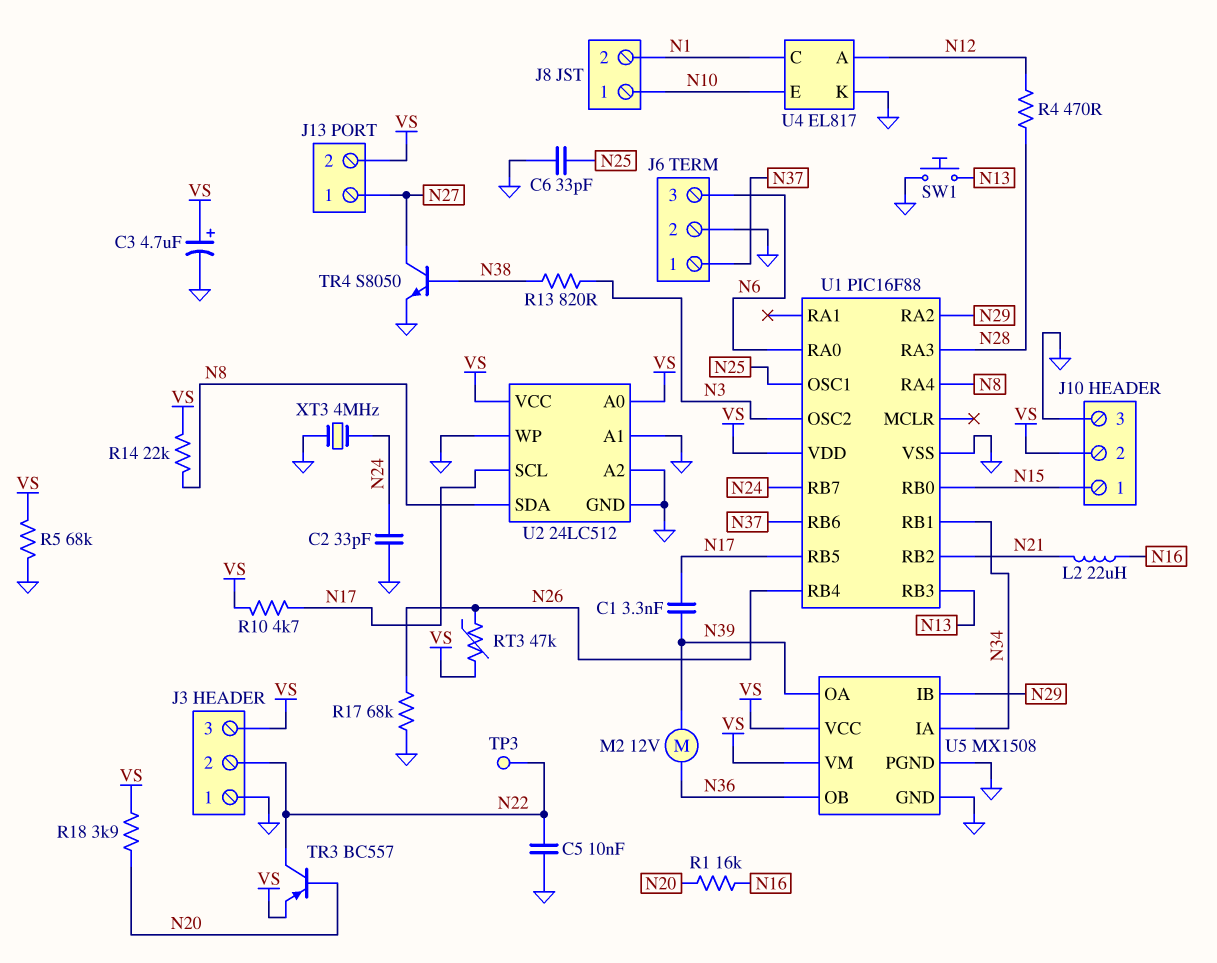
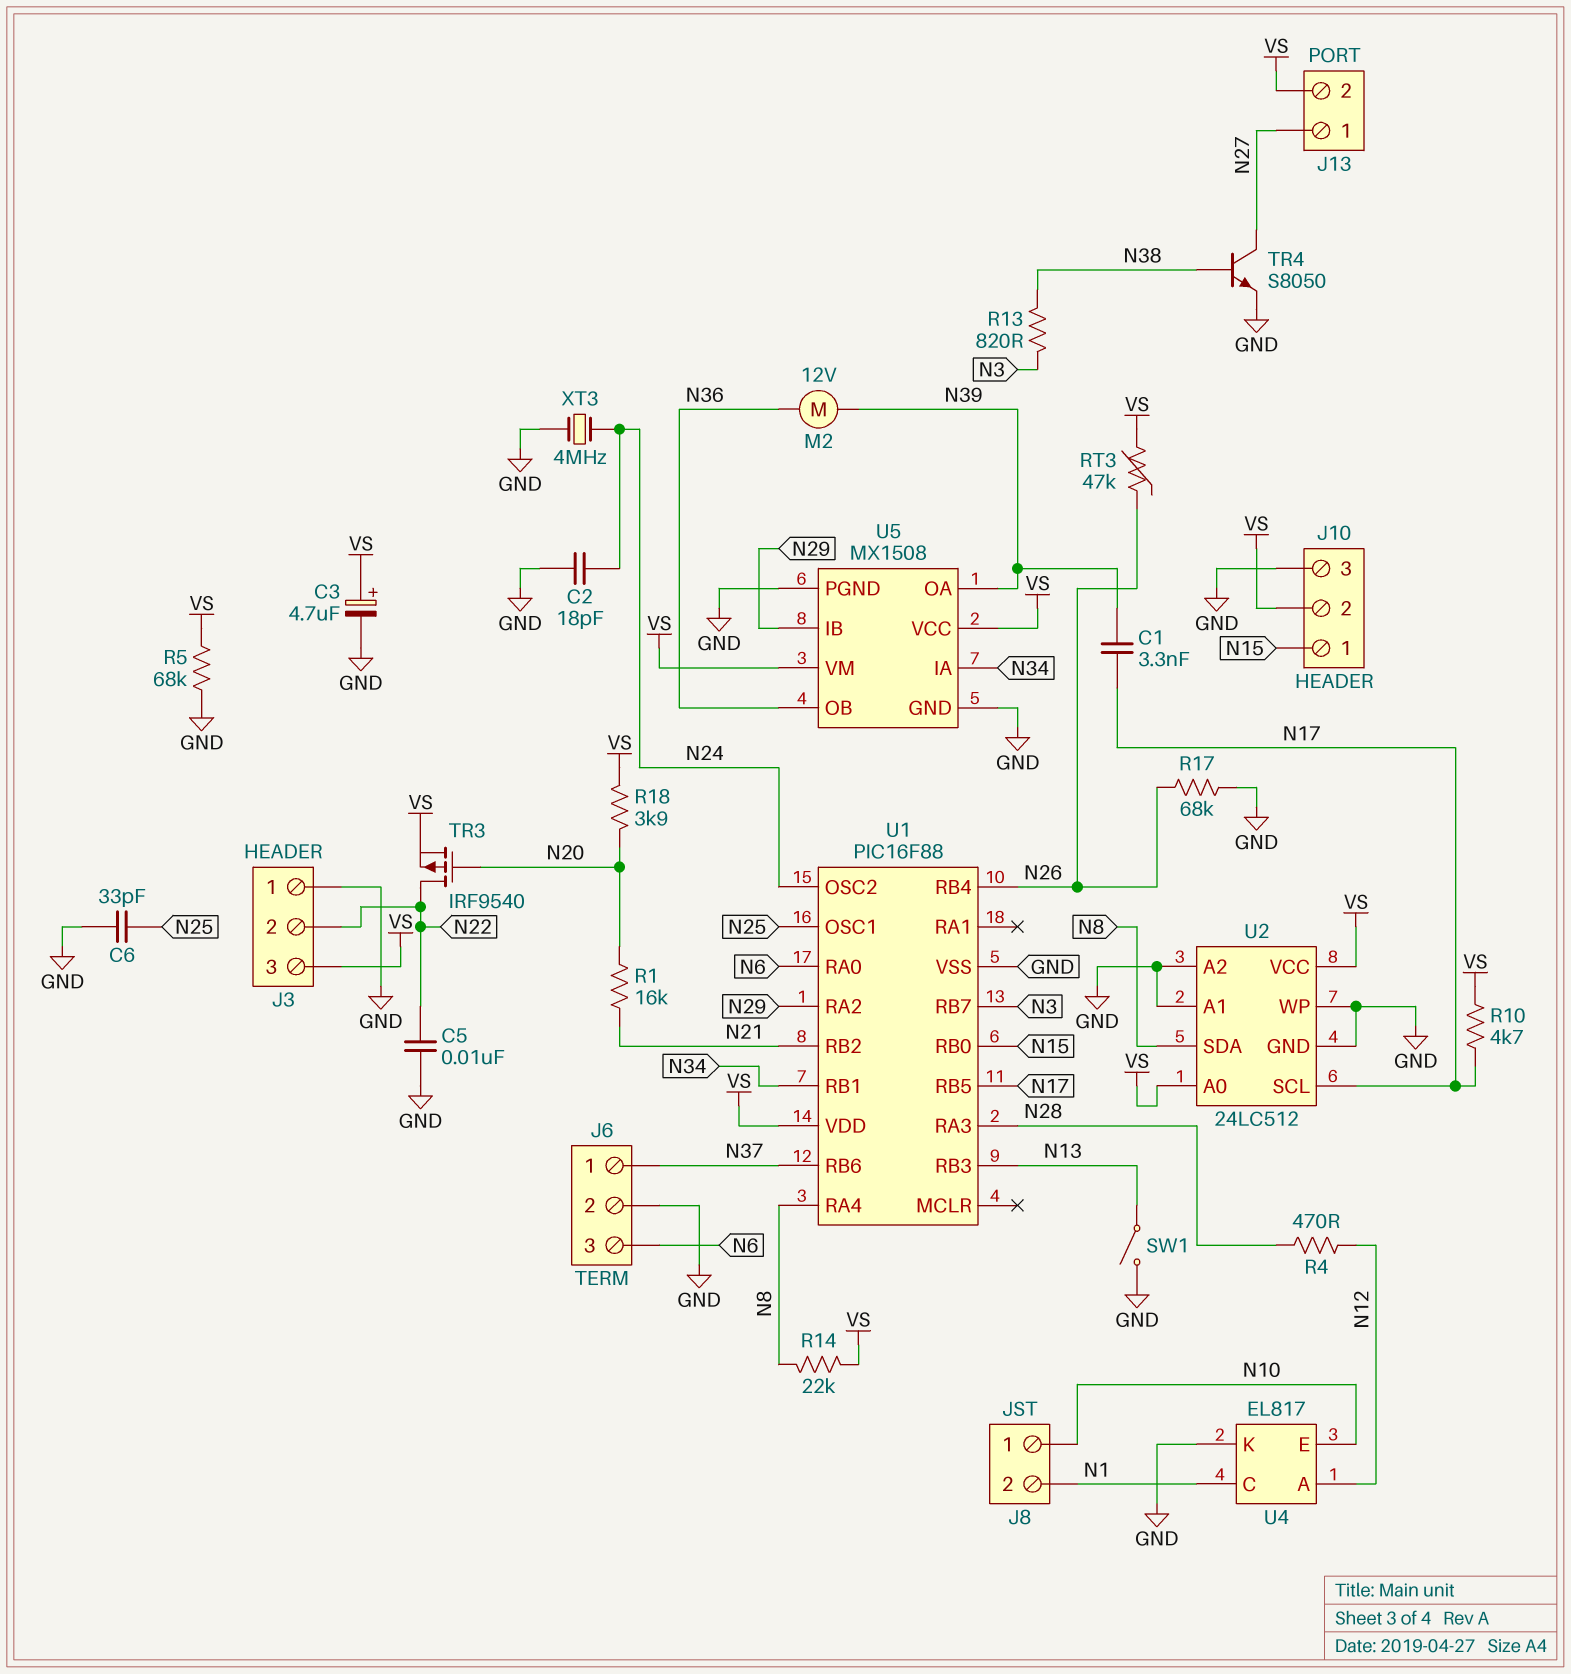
C2: 33pF (GND, N24) -> 18pF (GND, N24)
L2: 22uH (N16, N21) -> none
R1: 16k (N16, N20) -> 16k (N20, N21)
SW1: button (GND, N13) -> switch (GND, N13)
TP3: test point (N22) -> none
TR3: PNP BC557 (B N20, C N22, E VS) -> PMOS IRF9540 (G N20, D N22, S VS)
U1 pin OSC2: N3 -> N24
U1 pin RB7: N24 -> N3

